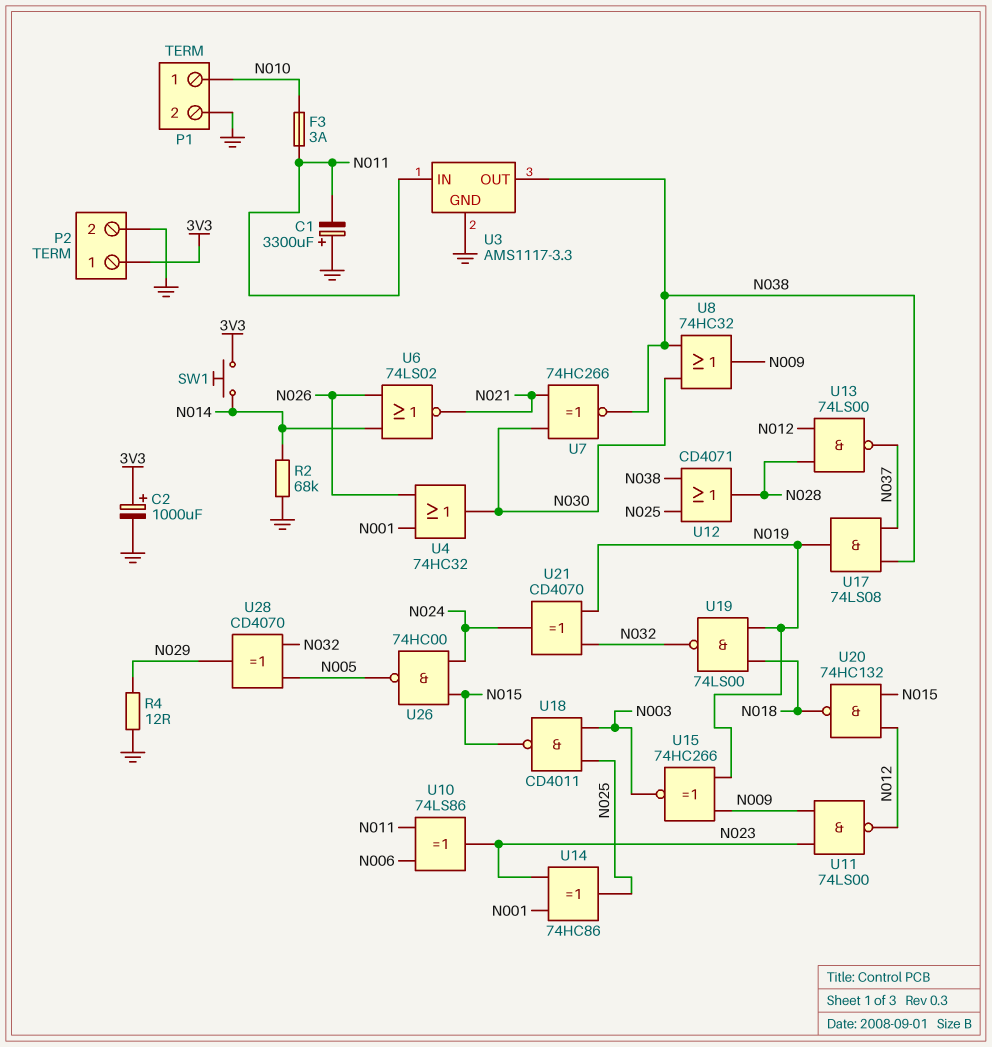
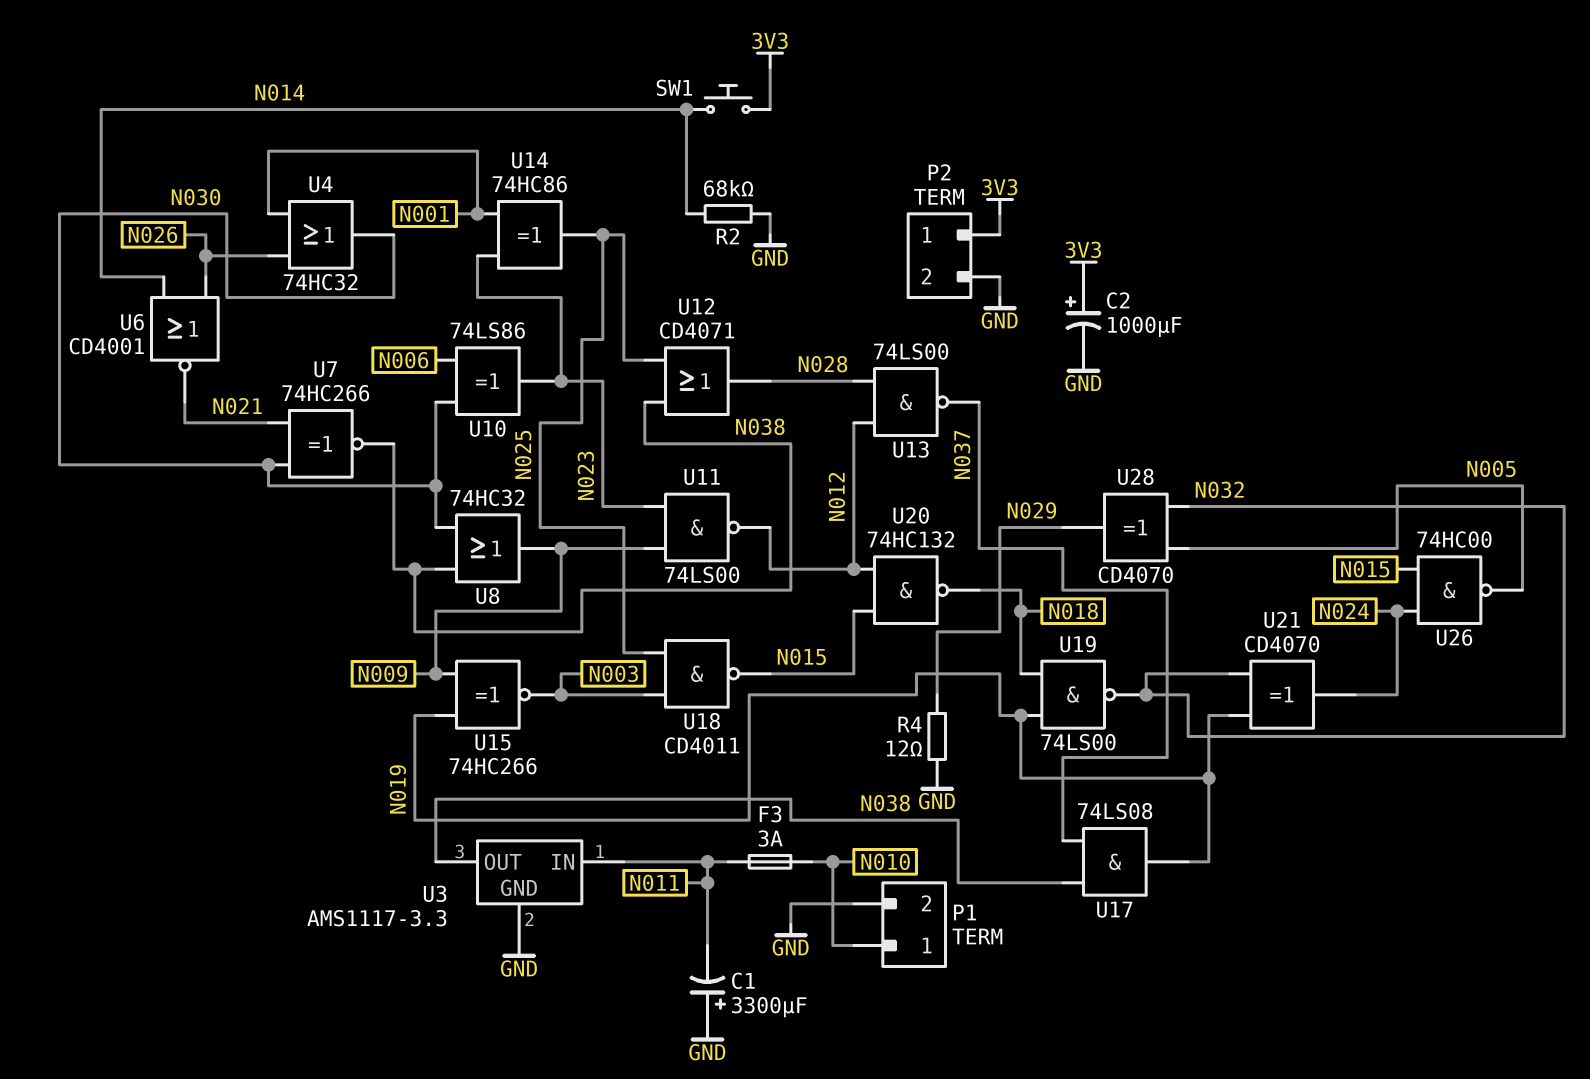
U6: NOR 74LS02 (in N014, in N026, out N021) -> NOR CD4001 (in N014, in N026, out N021)
U10: XOR 74LS86 (in N006, in N011, out N023) -> XOR 74LS86 (in N006, in N030, out N023)

